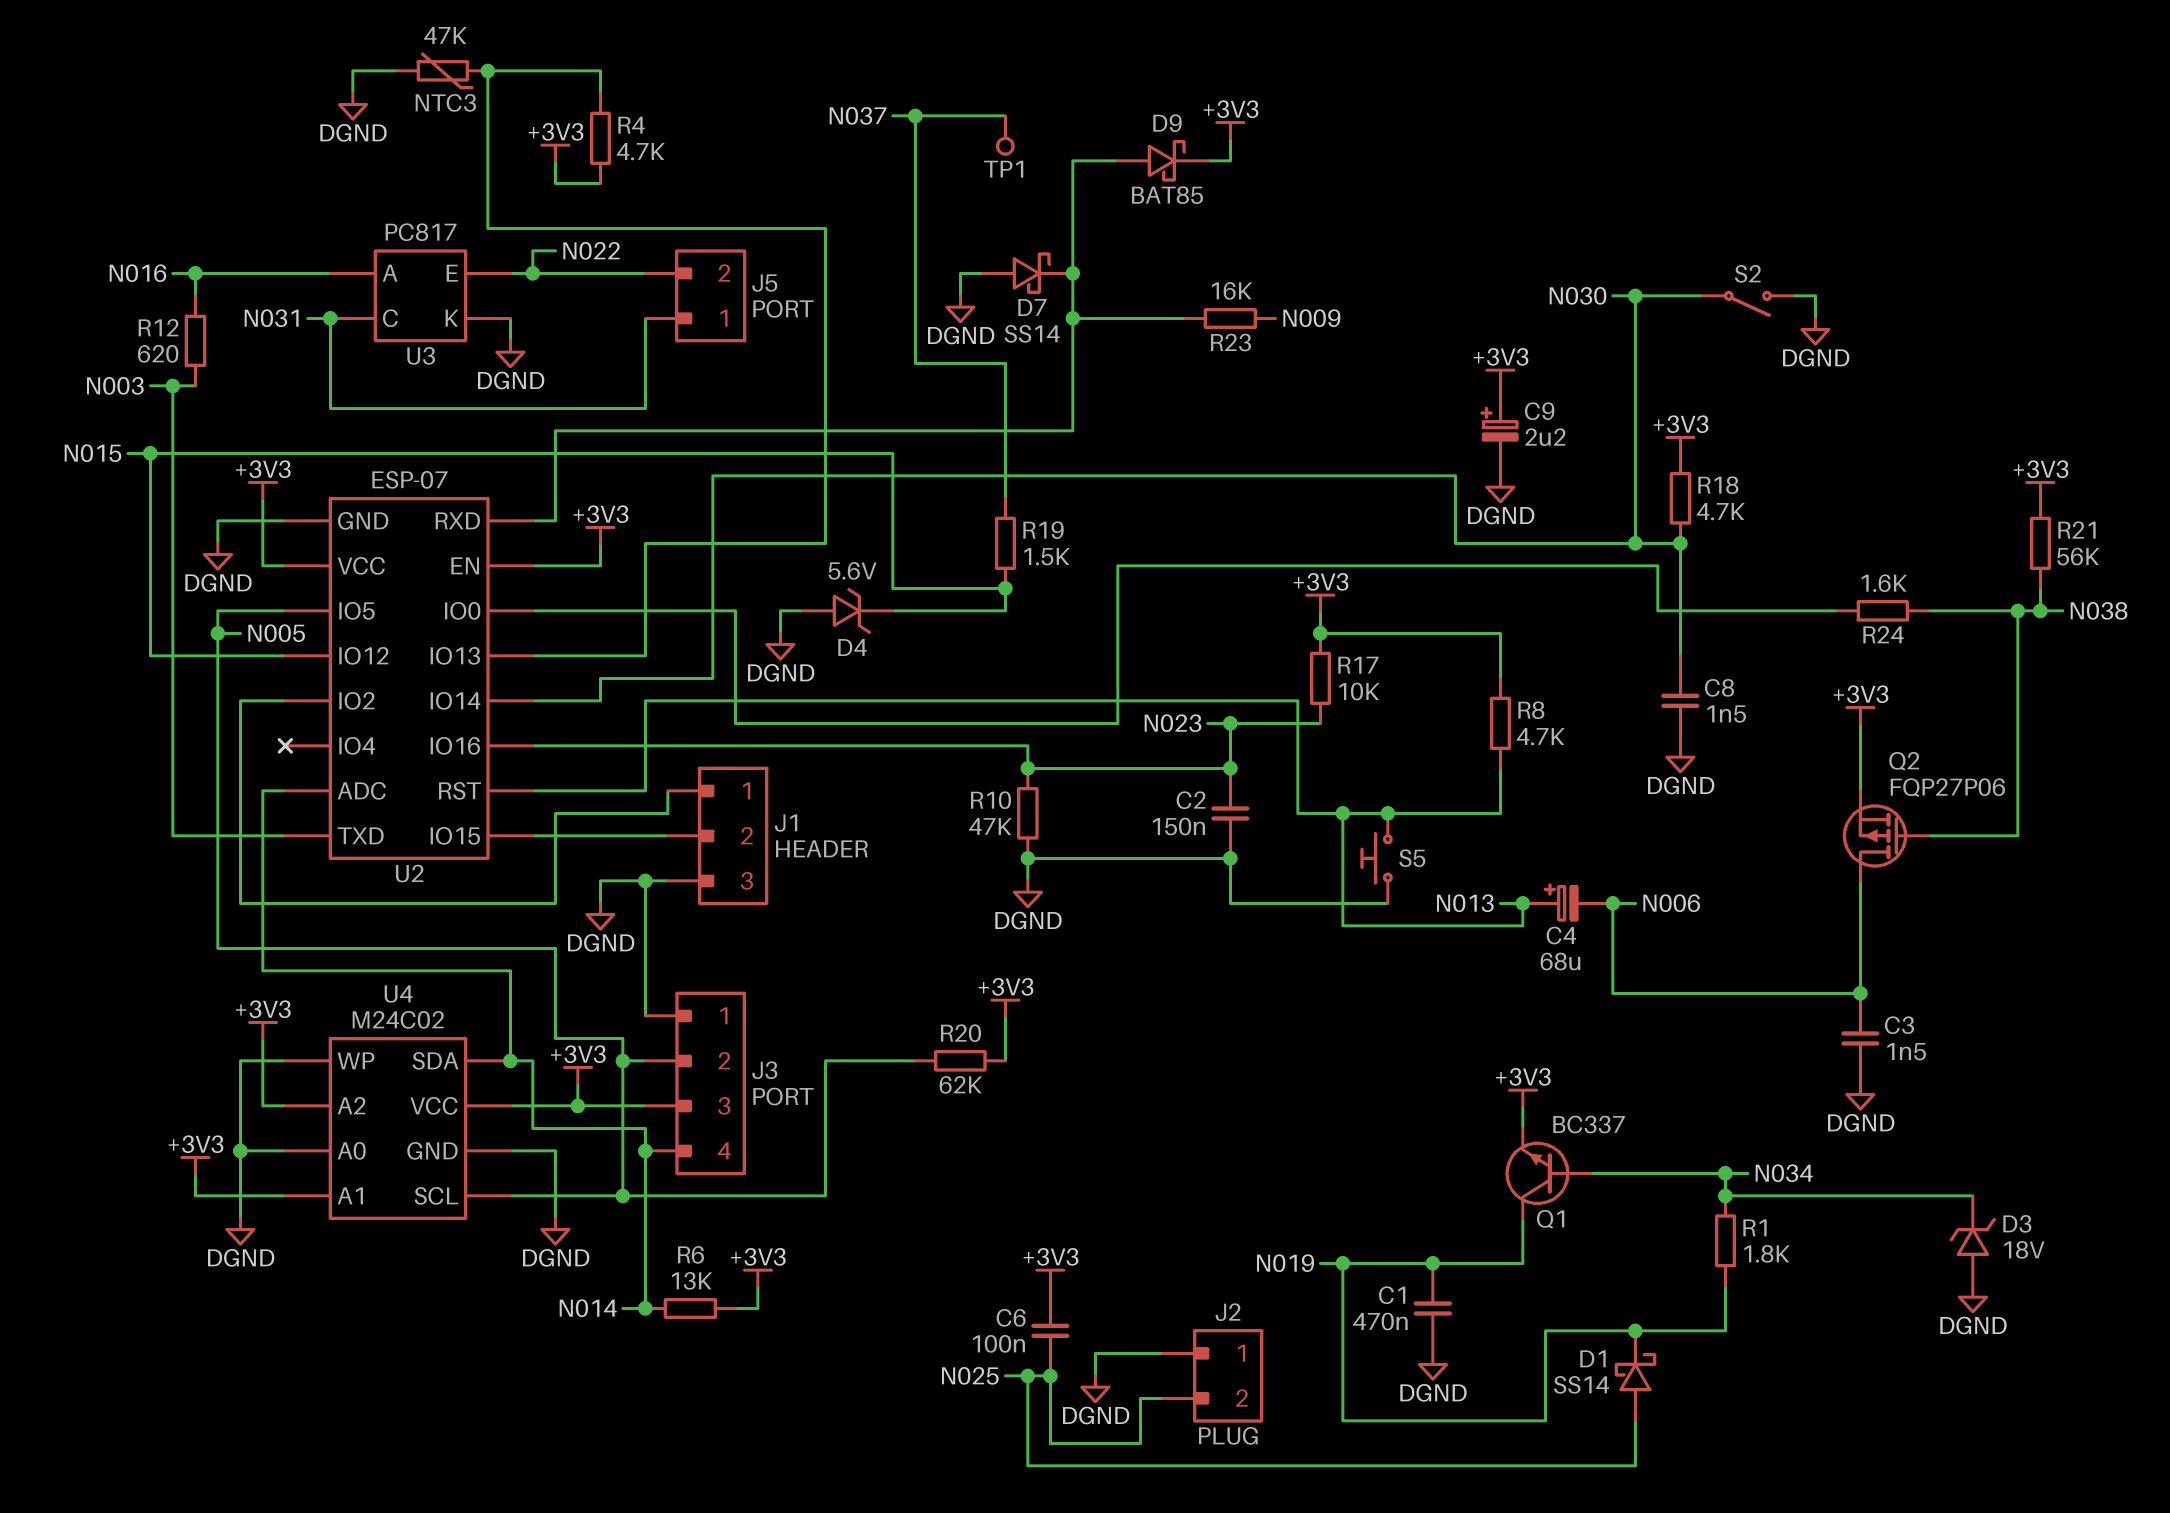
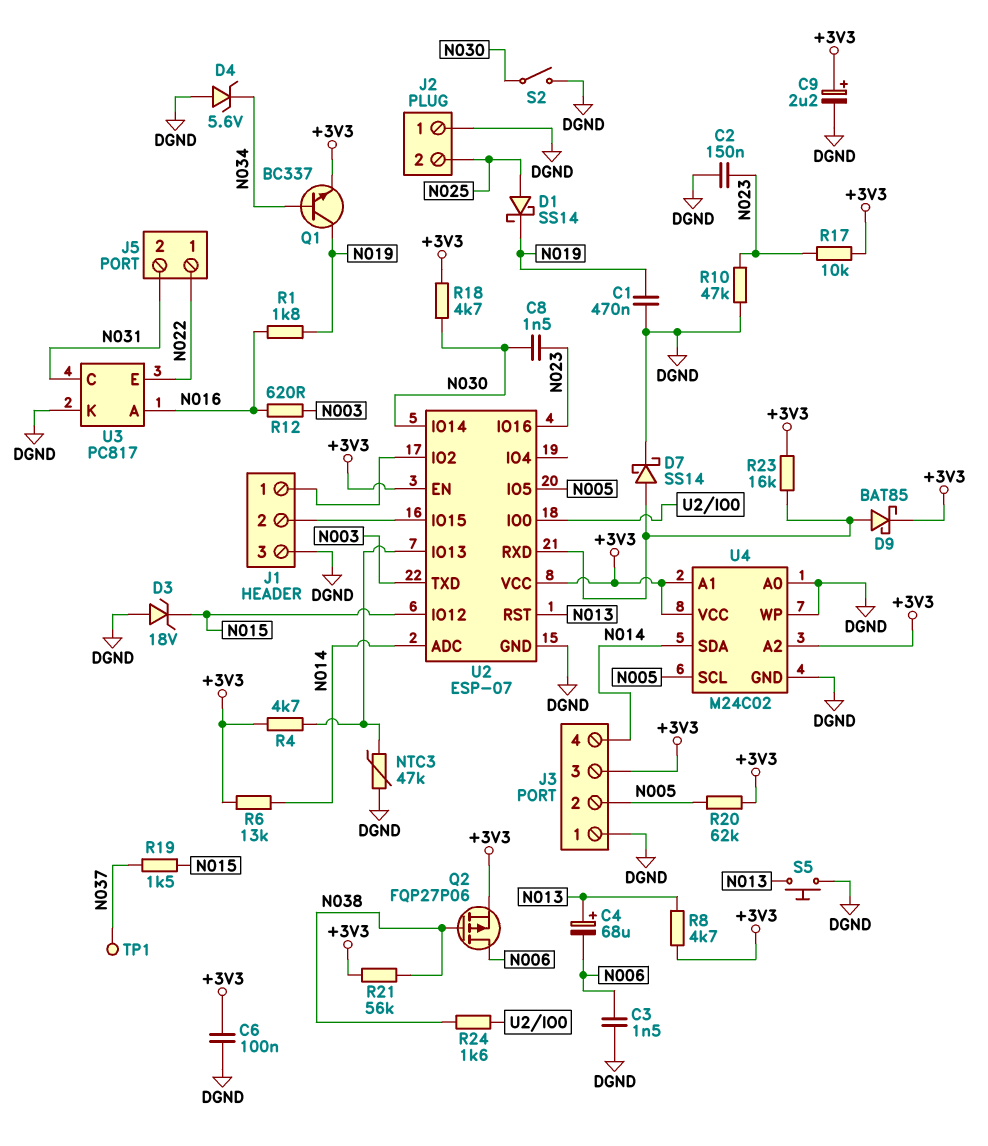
C6: 100nF (+3V3, N025) -> 100nF (+3V3, DGND)
C8: 1.5nF (DGND, N030) -> 1.5nF (N023, N030)
D3: zener 18V (A DGND, K N034) -> zener 18V (A DGND, K N015)
D4: zener 5.6V (A DGND, K N015) -> zener 5.6V (A DGND, K N034)
D7: schottky SS14 (A DGND, K U2/RXD) -> schottky SS14 (A U2/RXD, K DGND)
J5 pin 1: N031 -> N022
J5 pin 2: N022 -> N031
R1: 1.8k (N019, N034) -> 1.8k (N016, N019)
R23: 16k (N009, U2/RXD) -> 16k (+3V3, U2/RXD)

